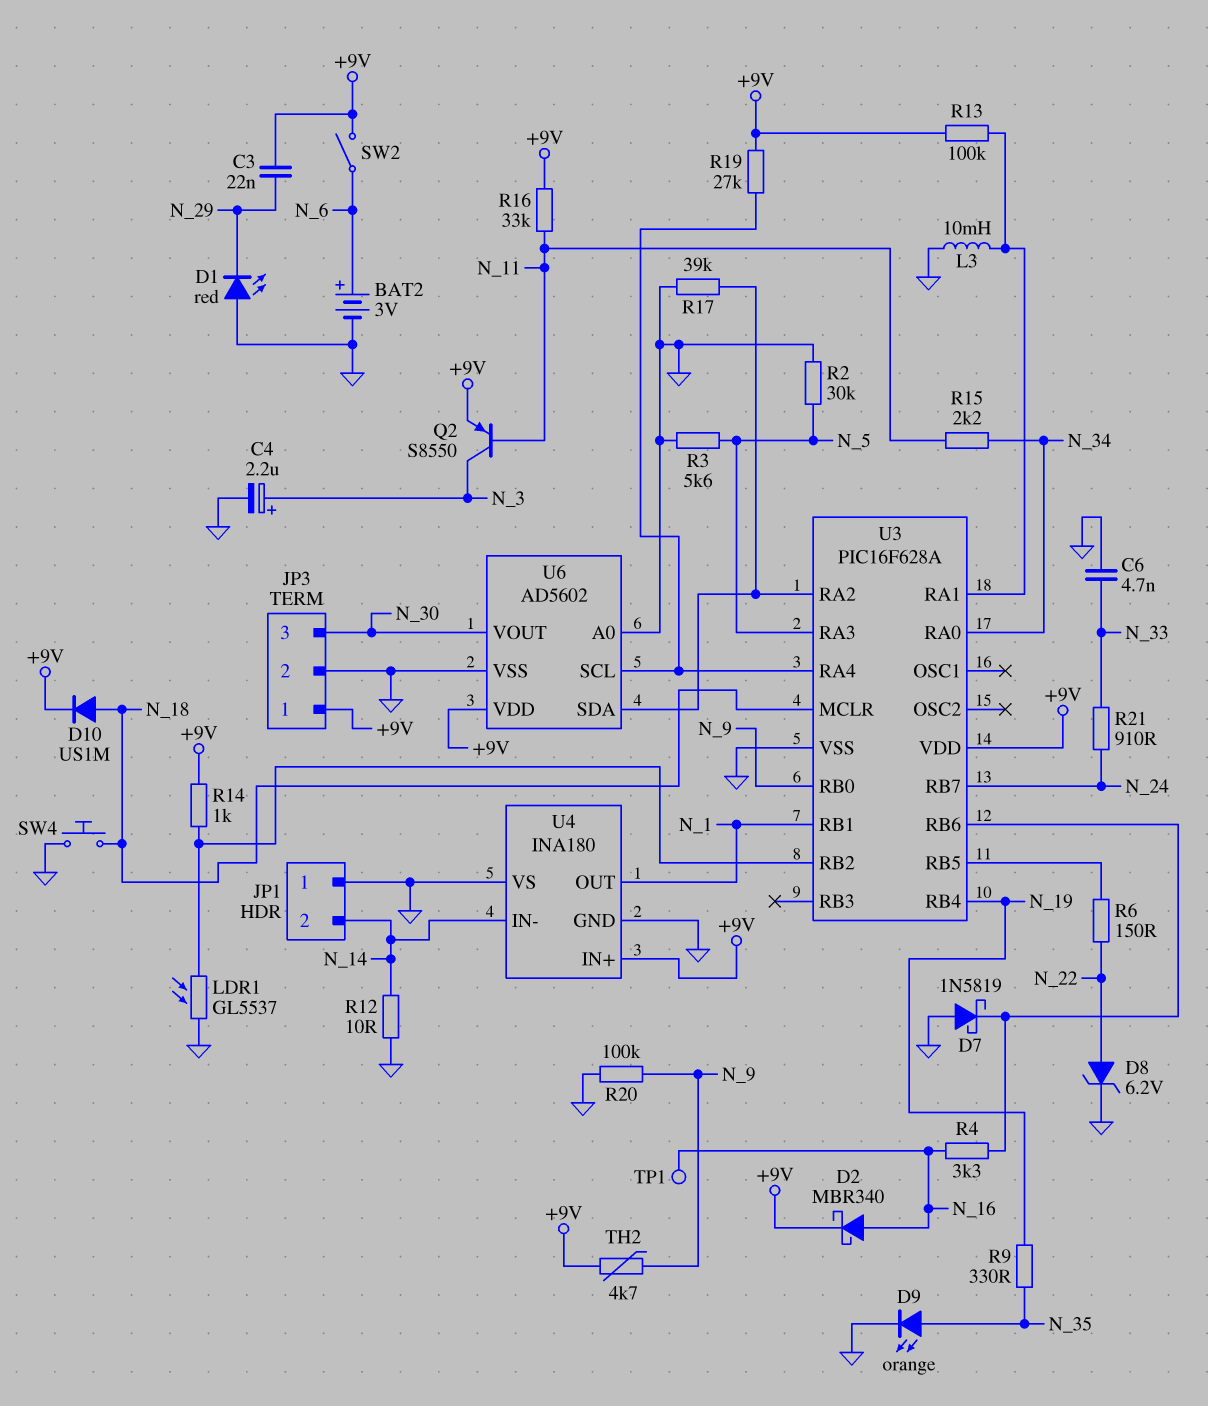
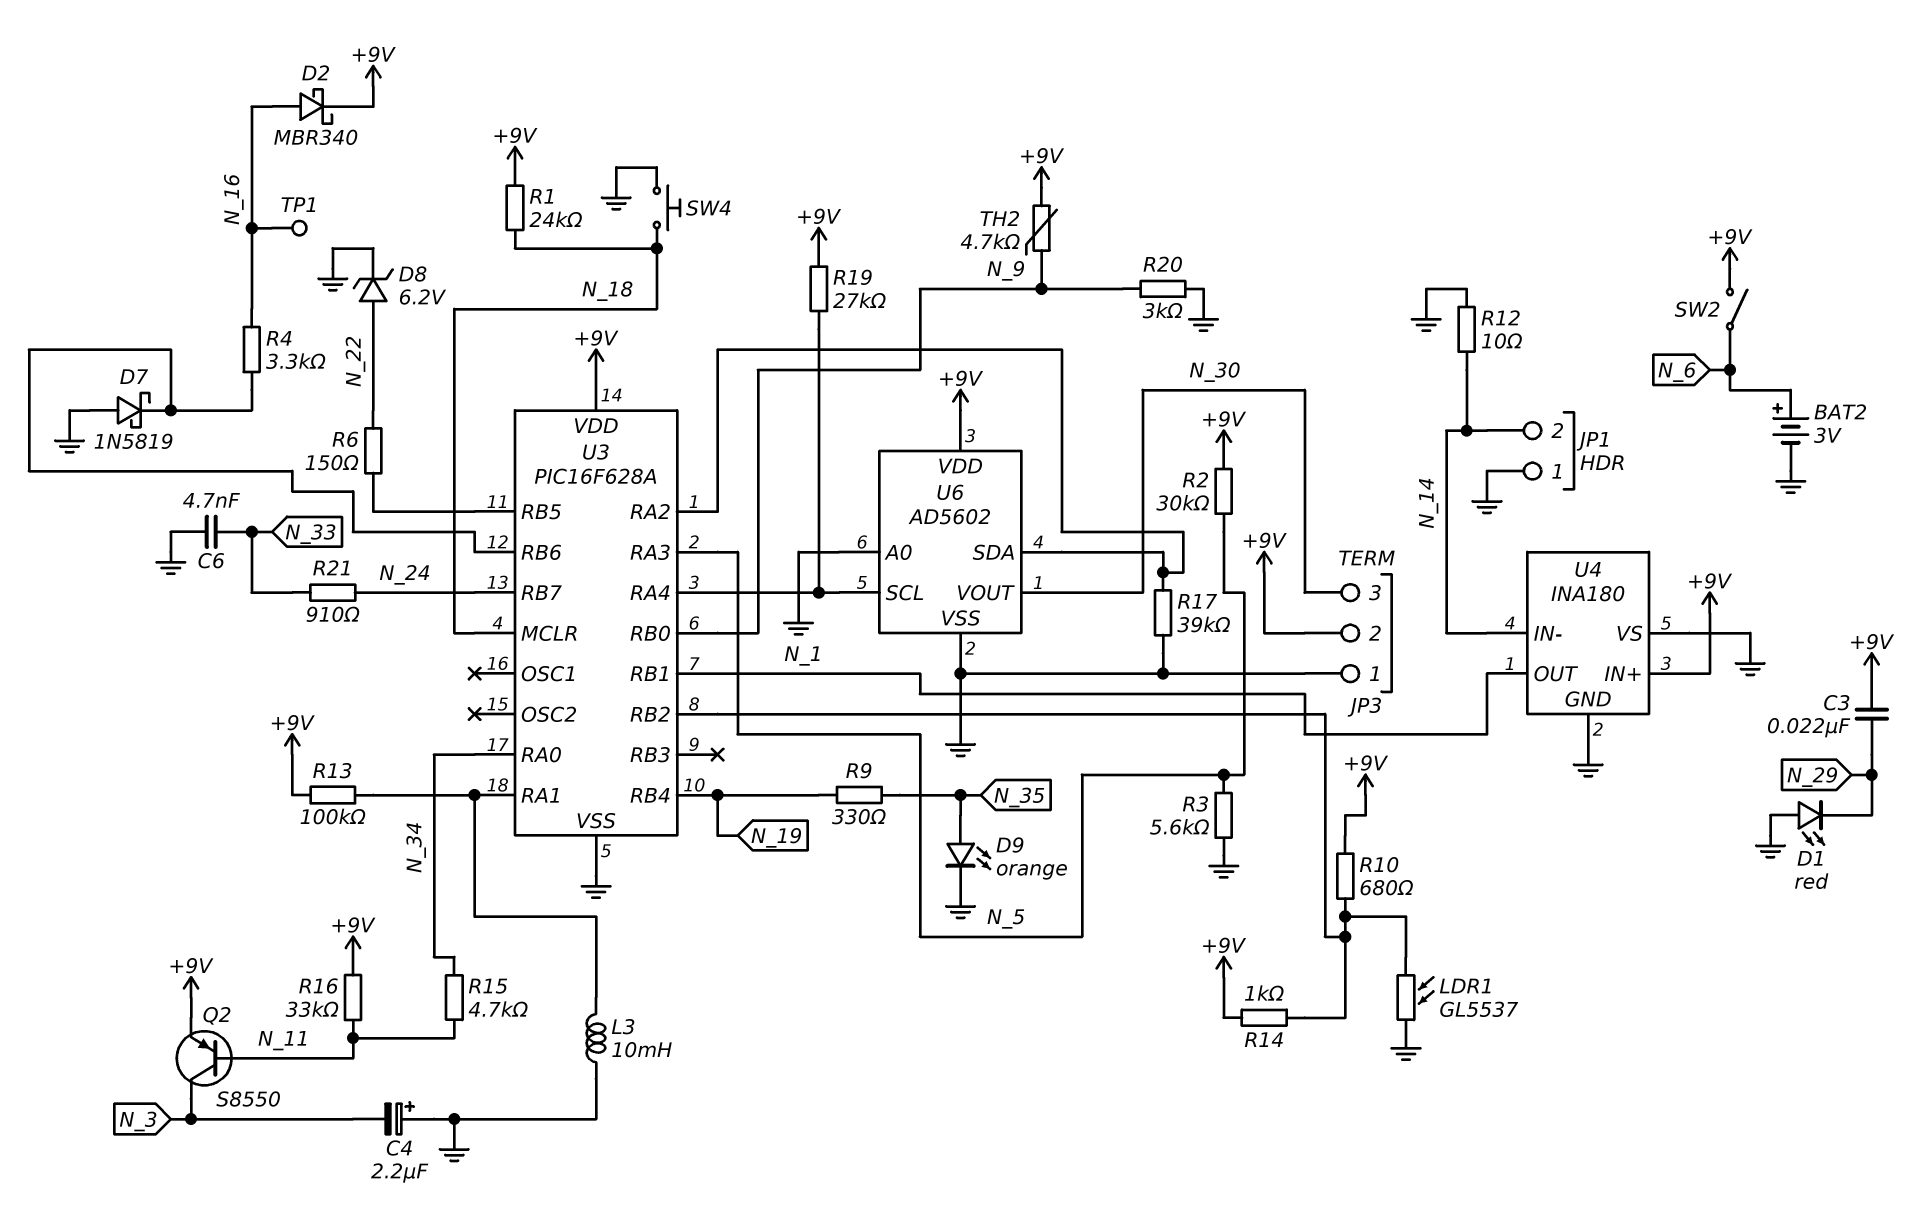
C4: 2.2uF (plus N_3, minus GND) -> 2.2uF (plus GND, minus N_3)
D10: diode US1M (A N_18, K +9V) -> none
JP3 pin 1: +9V -> GND
JP3 pin 2: GND -> +9V
R1: none -> 24k (+9V, N_18)
R2: 30k (GND, N_5) -> 30k (+9V, N_5)
R10: none -> 680 (+9V, U3/RB2)
R15: 2.2k (N_11, N_34) -> 4.7k (N_11, N_34)
R20: 100k (GND, N_9) -> 3k (GND, N_9)

